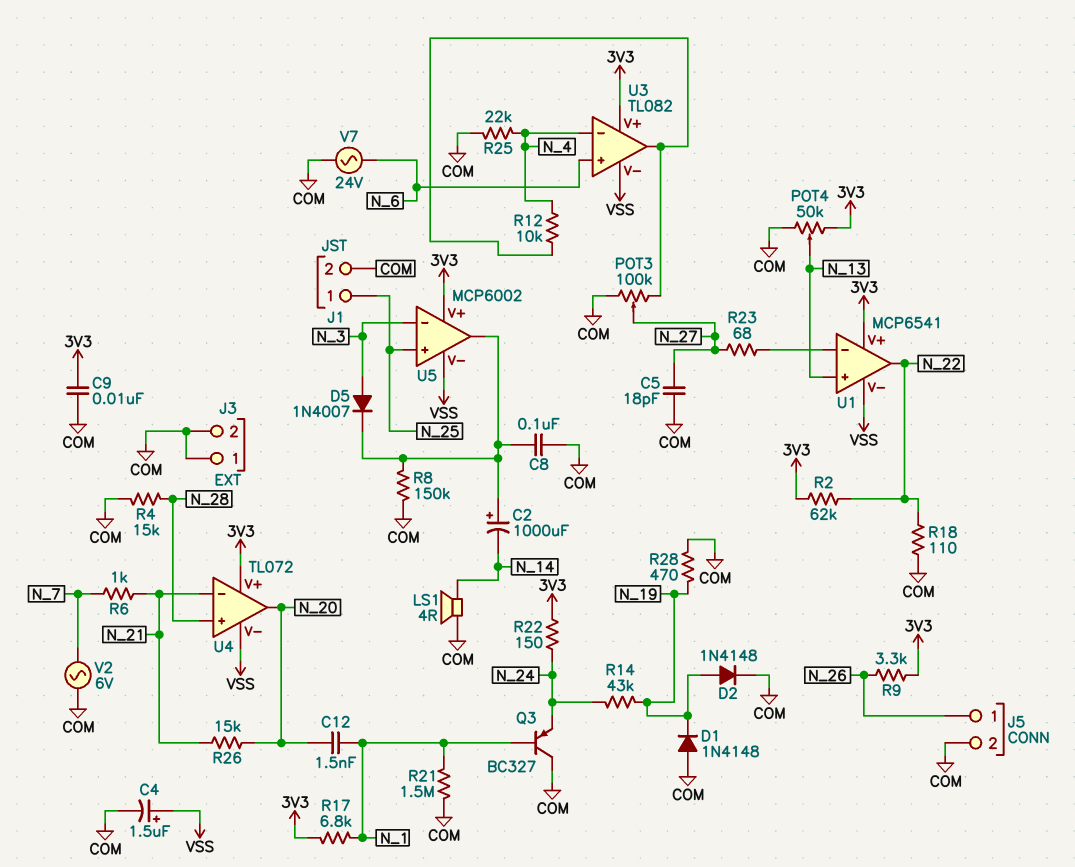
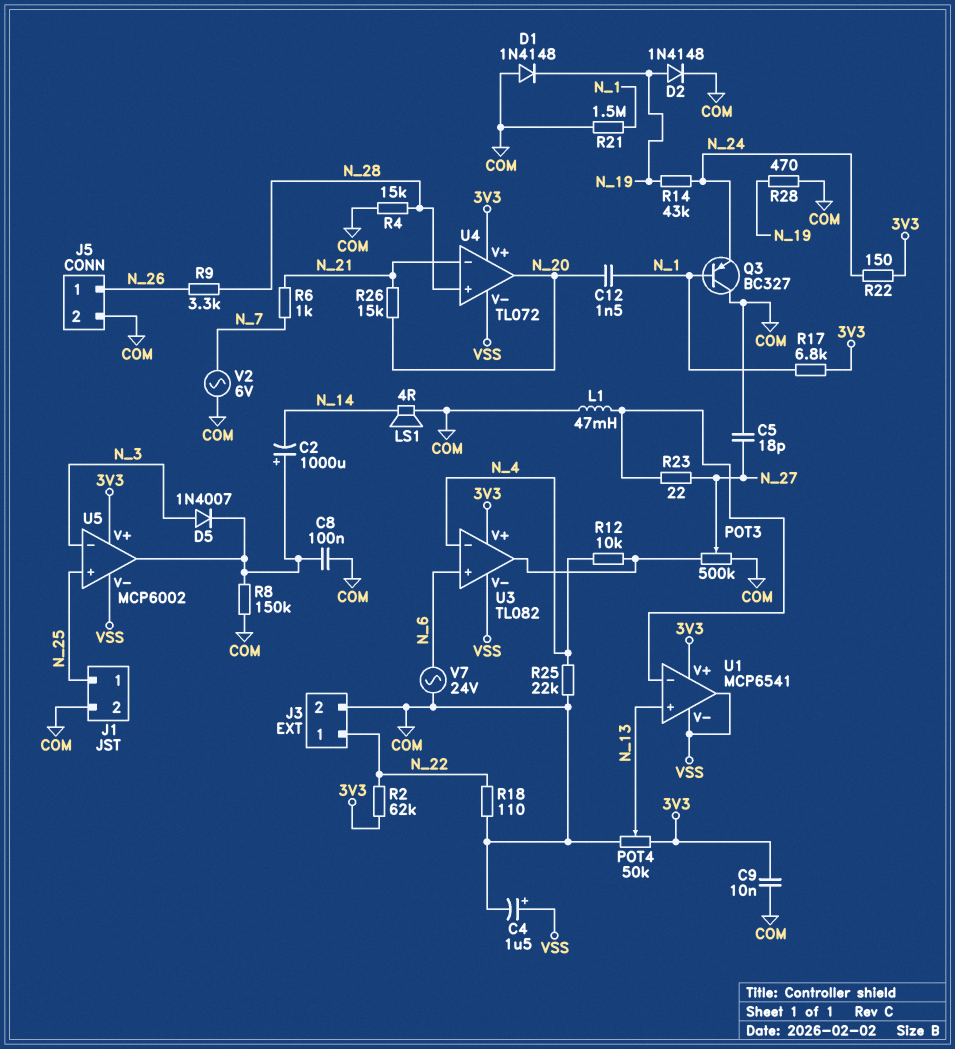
J3 pin 1: COM -> N_22
L1: none -> 47mH (COM, U1/in-)
POT3: 100k (COM, U3/out, wiper N_27) -> 500k (COM, U3/out, wiper N_27)
R9: 3.3k (3V3, N_26) -> 3.3k (N_26, N_28)
R23: 68 (N_27, U1/in-) -> 22 (N_27, U1/in-)
U1 pin out: N_22 -> VSS

